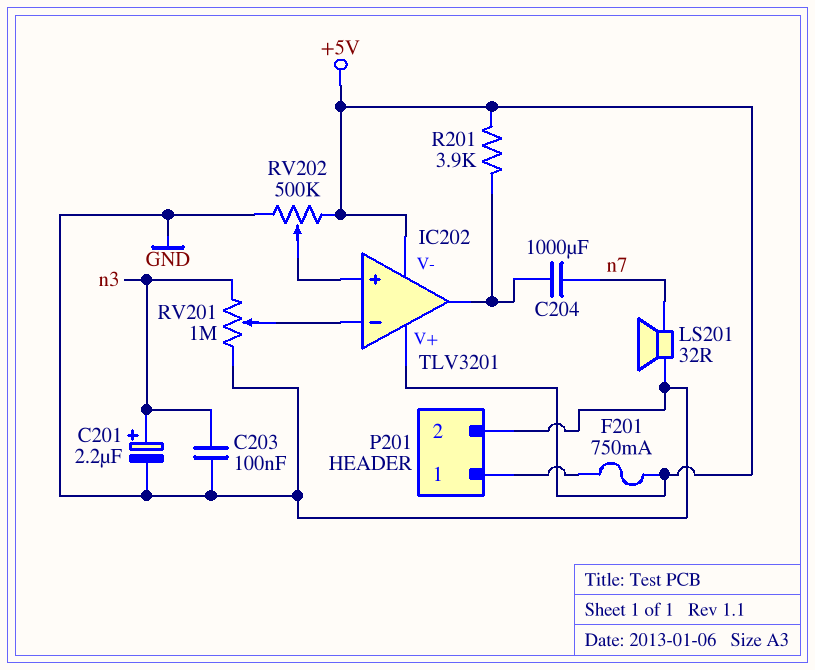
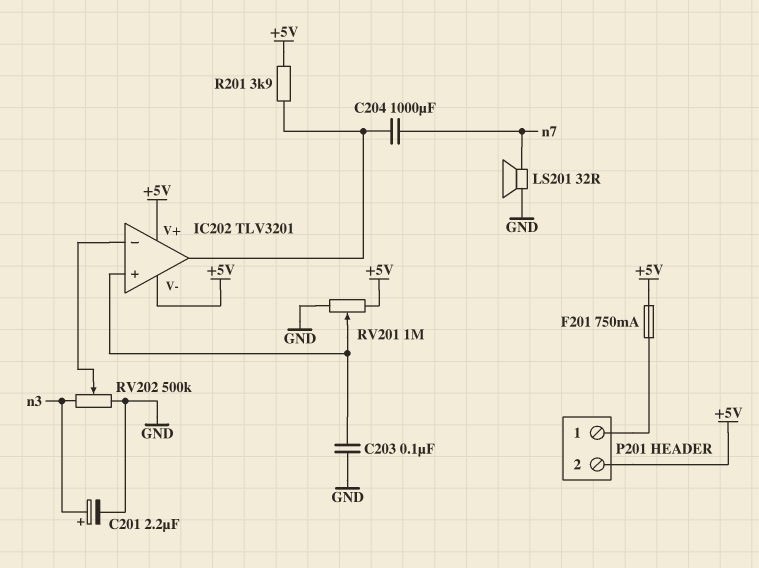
C203: 100nF (GND, n3) -> 100nF (GND, IC202/in+)
P201 pin 2: GND -> +5V
RV201: 1M (GND, n3, wiper IC202/in-) -> 1M (+5V, GND, wiper IC202/in+)
RV202: 500k (+5V, GND, wiper IC202/in+) -> 500k (GND, n3, wiper IC202/in-)

